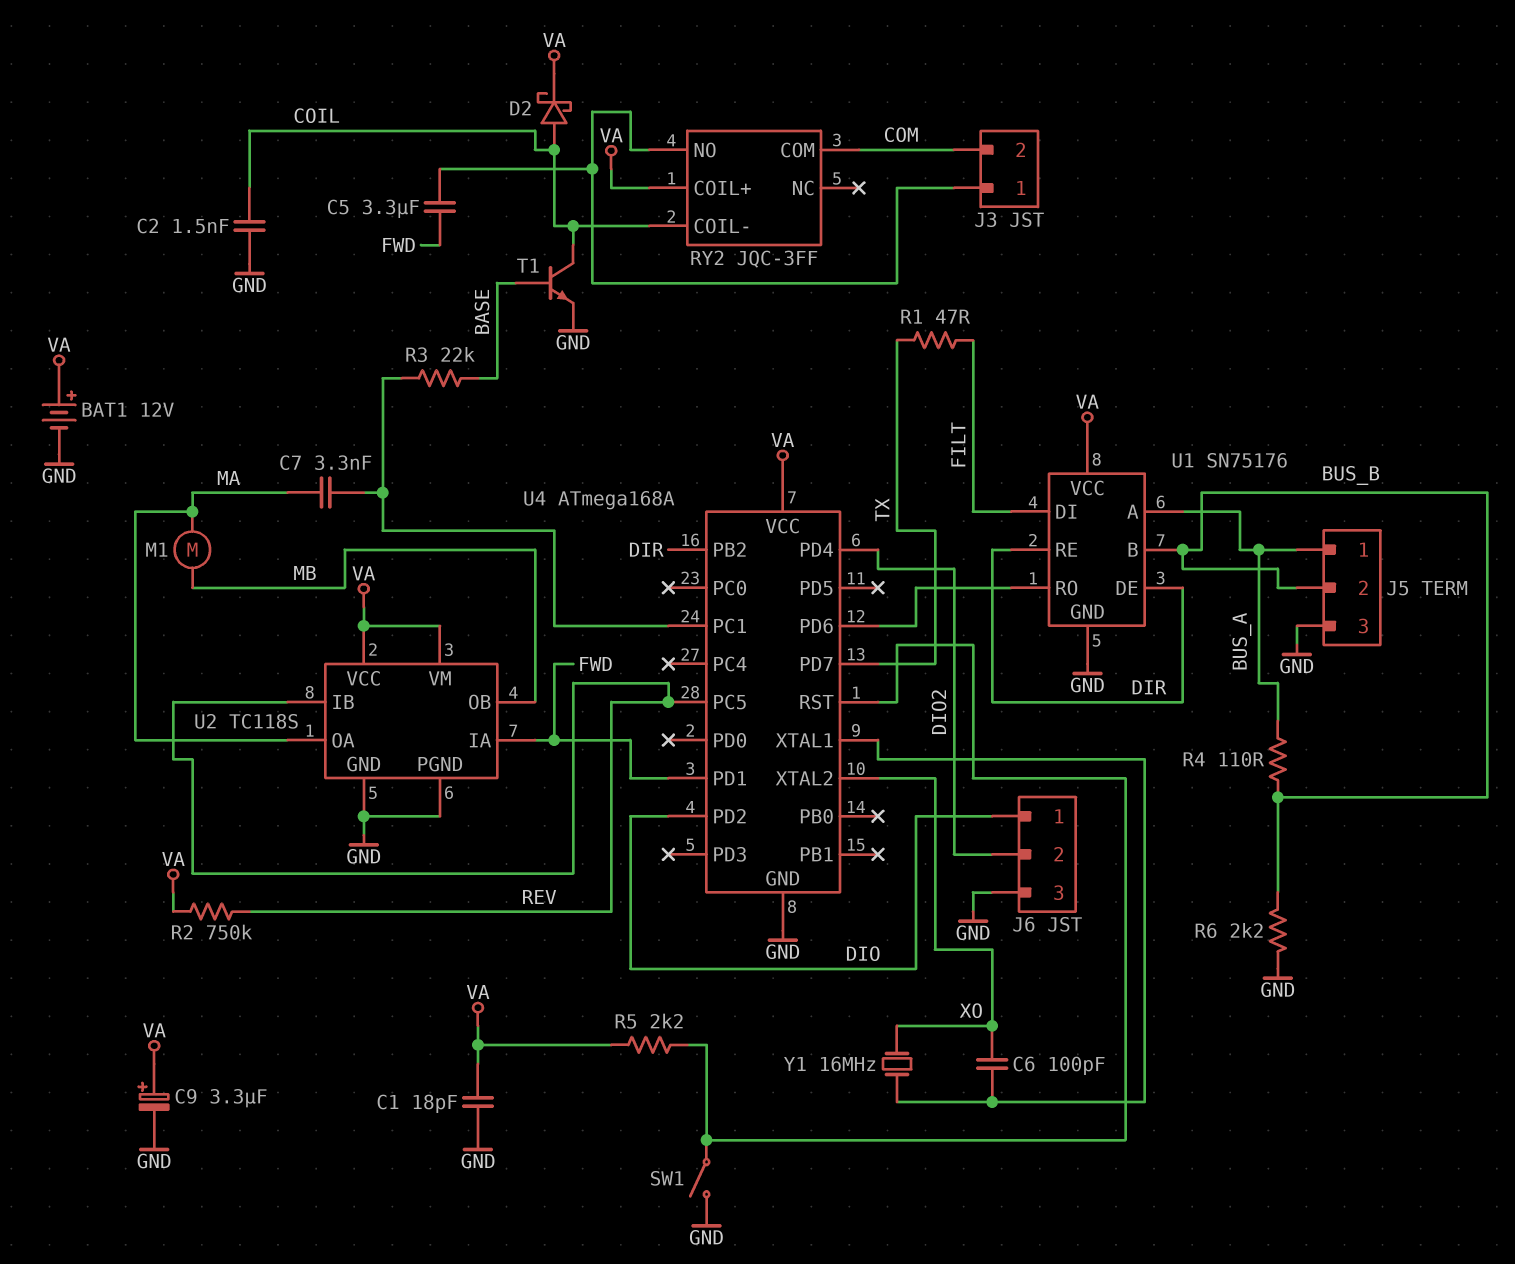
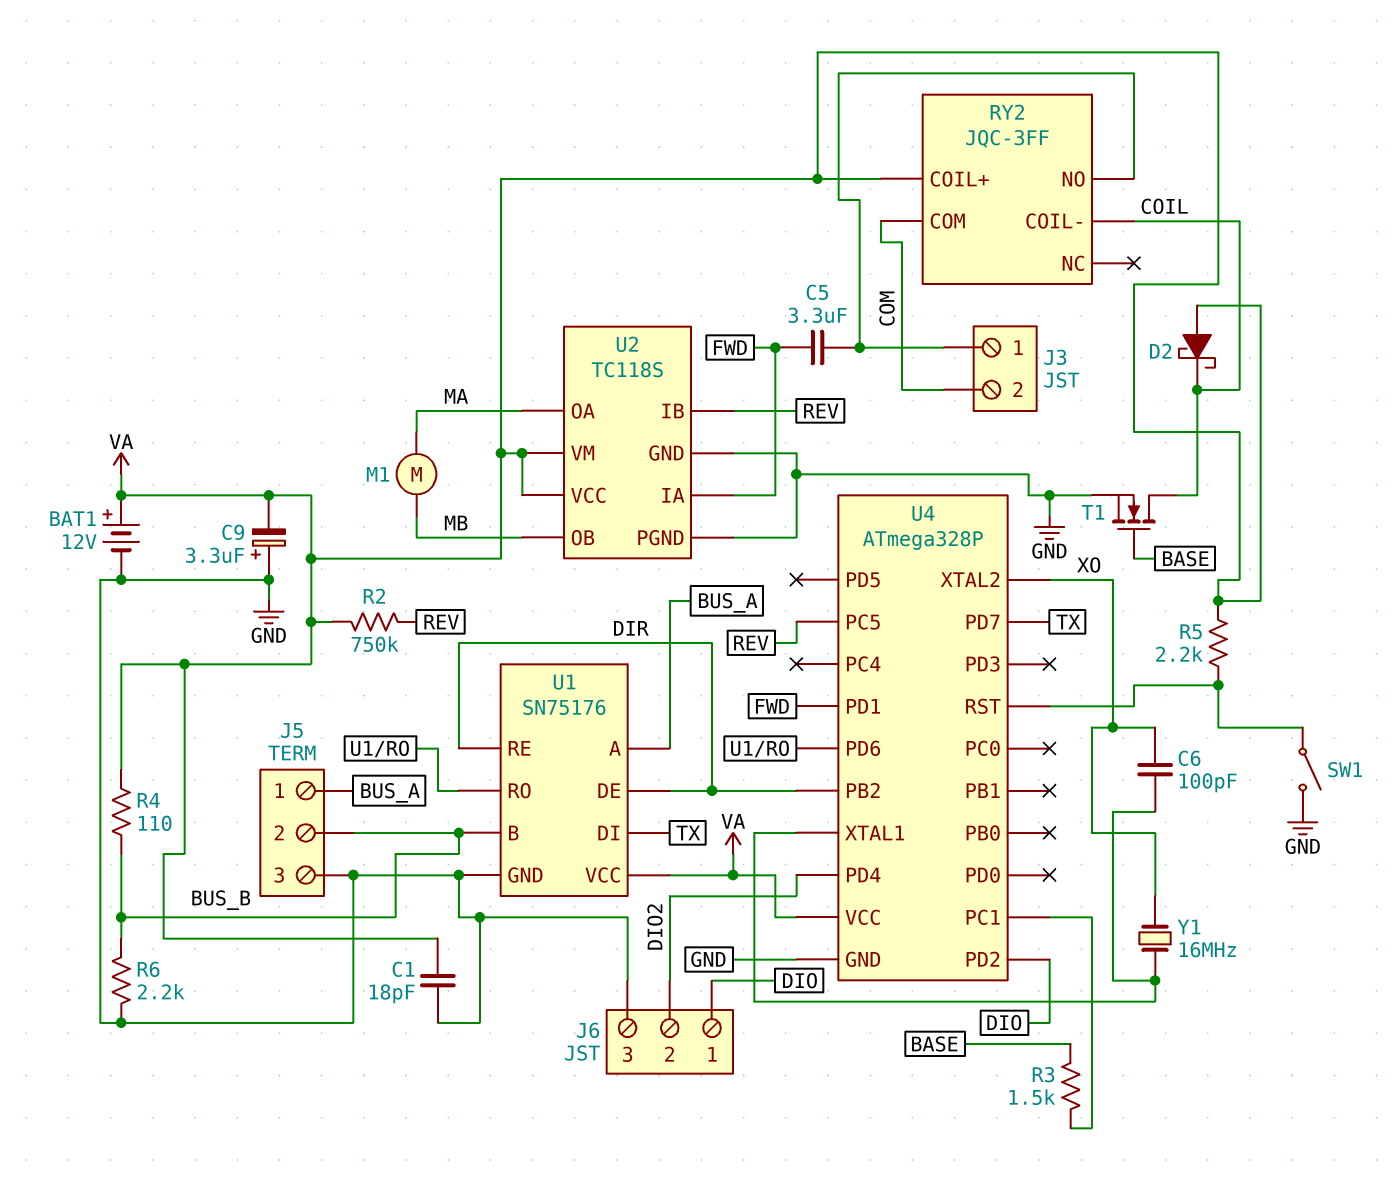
C2: 1.5nF (COIL, GND) -> none
C7: 3.3nF (MA, U4/PC1) -> none
C9: 3.3uF (plus VA, minus GND) -> 3.3uF (plus GND, minus VA)
D2: schottky (A COIL, K VA) -> schottky (A VA, K COIL)
R1: 47 (FILT, TX) -> none
R3: 22k (BASE, U4/PC1) -> 1.5k (BASE, U4/PC1)
R4: 110 (BUS_A, BUS_B) -> 110 (BUS_B, VA)
T1: NPN (B BASE, C COIL, E GND) -> NMOS (G BASE, D COIL, S GND)
U1 pin DI: FILT -> TX
U4: ATmega168A -> ATmega328P

